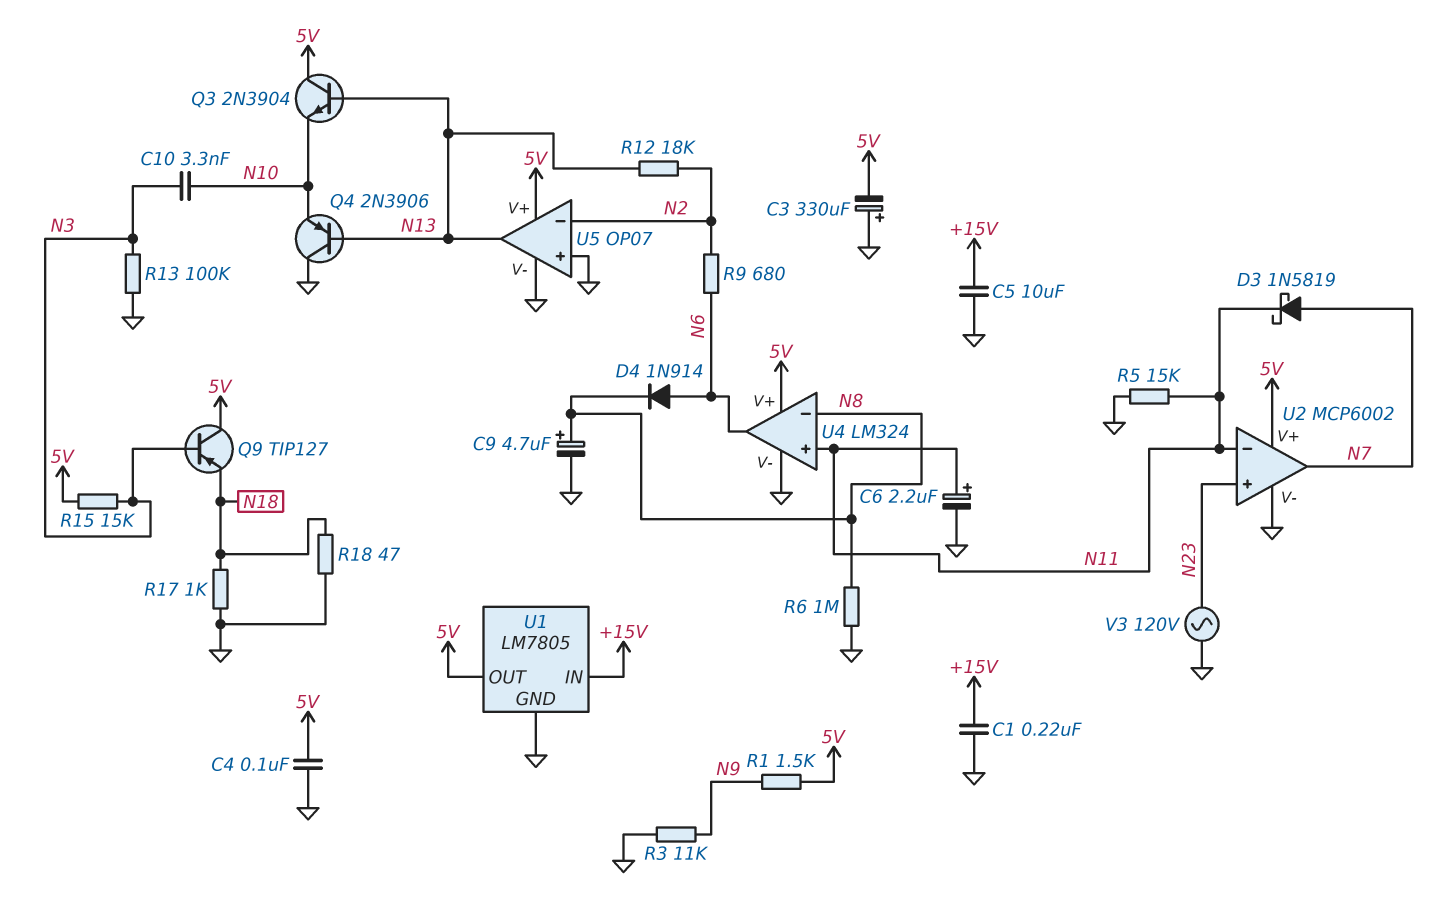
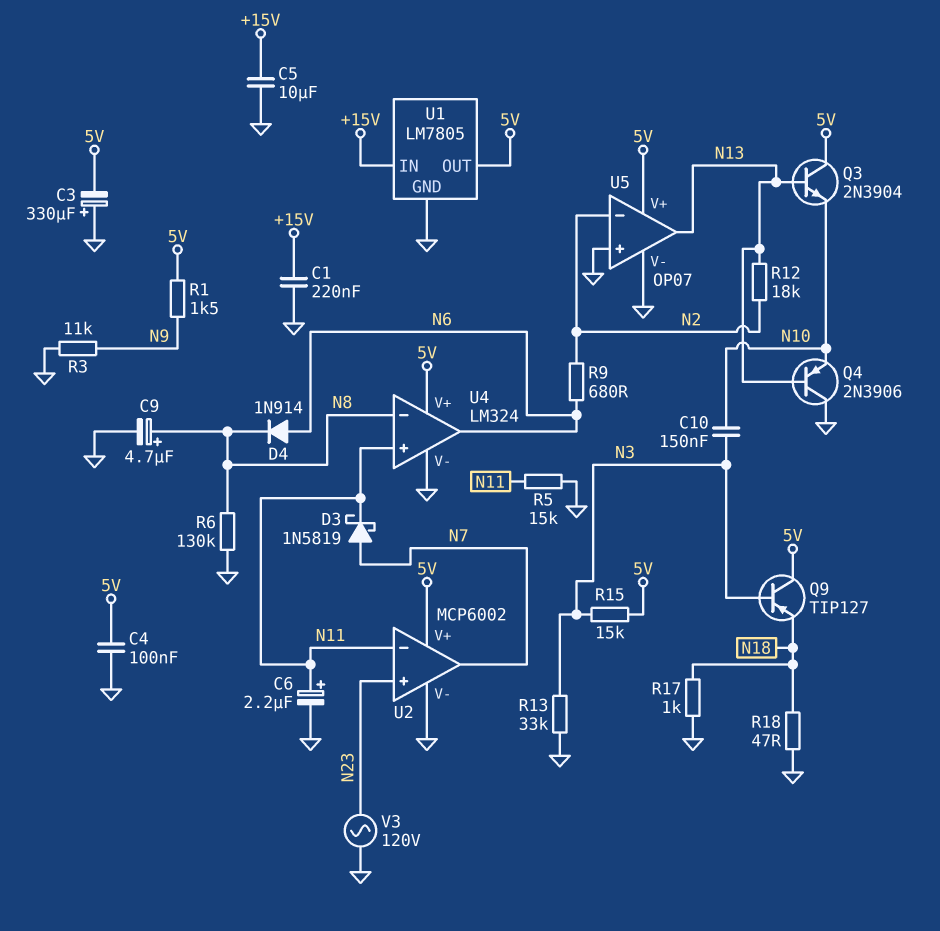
C10: 3.3nF (N3, N10) -> 150nF (N3, N10)
R6: 1M (GND, N8) -> 130k (GND, N8)
R13: 100k (GND, N3) -> 33k (GND, N3)

